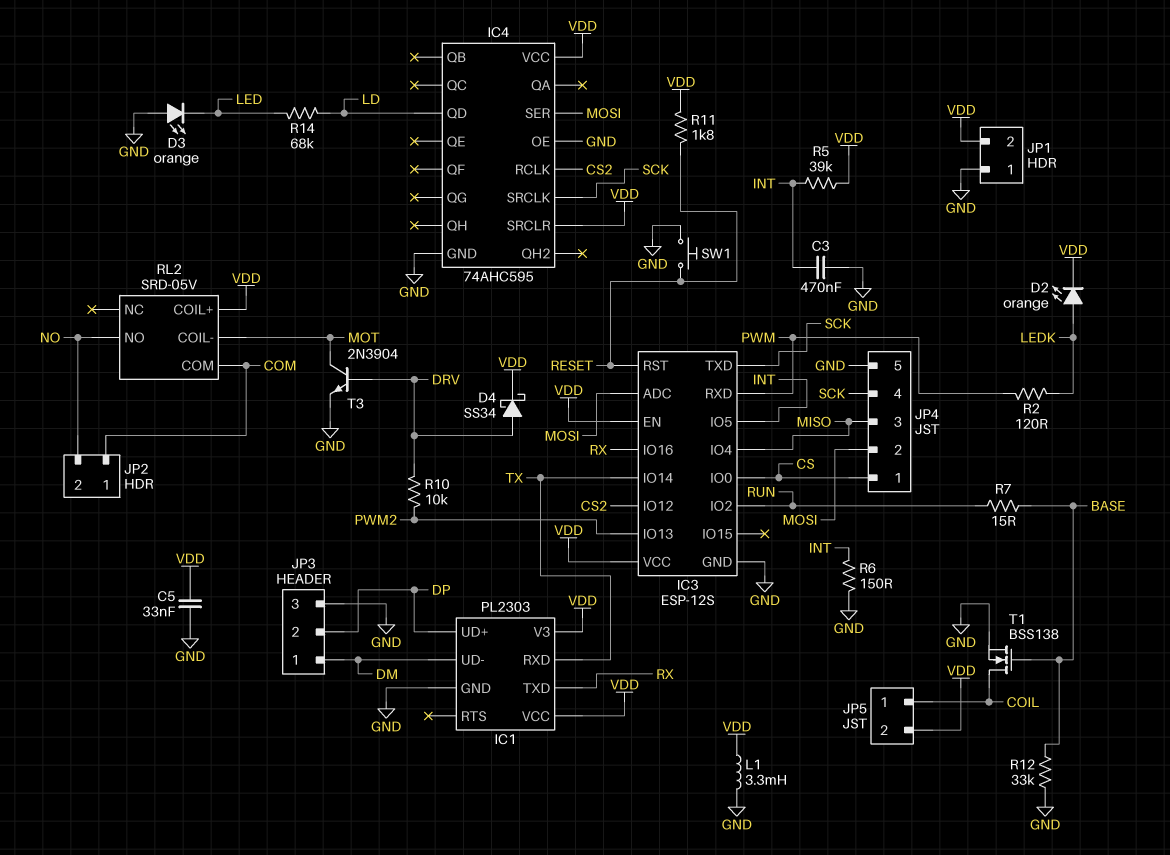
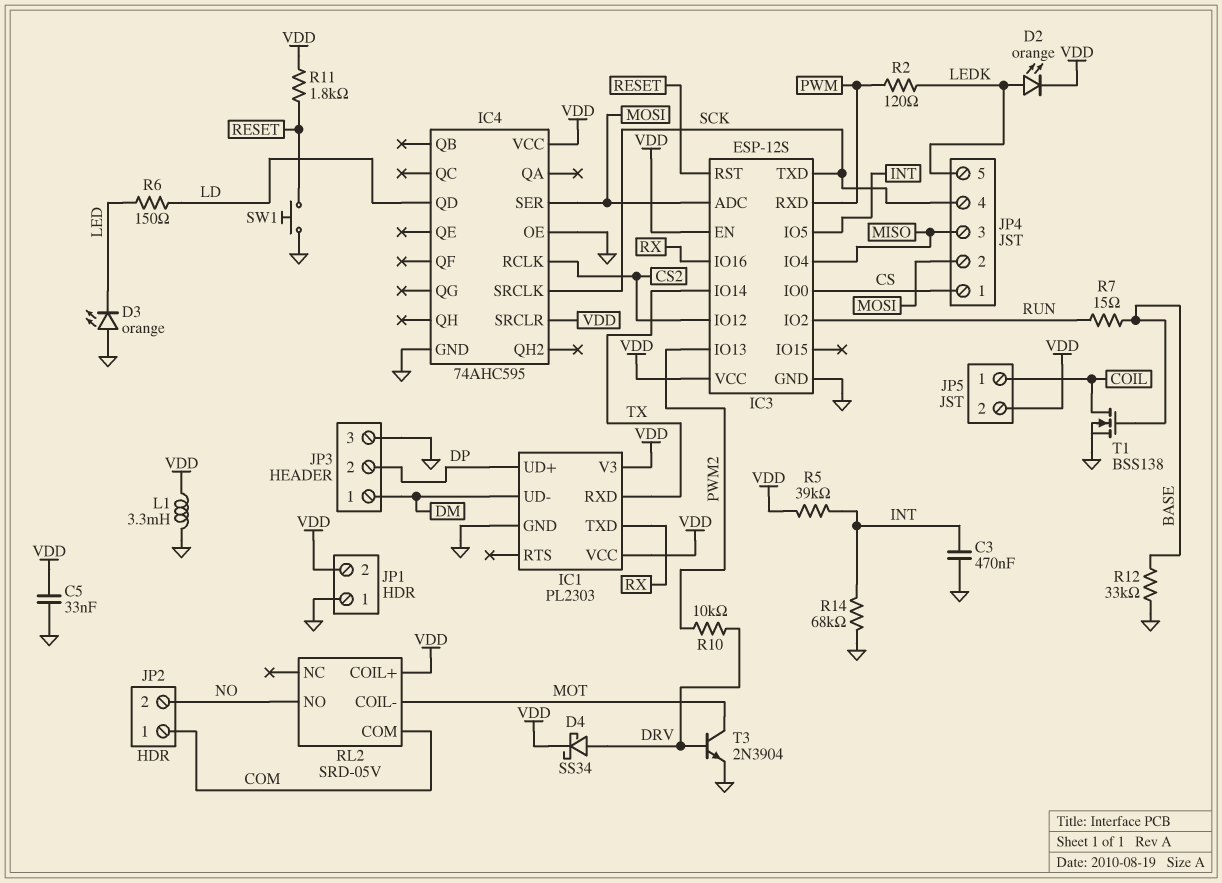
JP4 pin 5: GND -> LEDK
R6: 150 (GND, INT) -> 150 (LD, LED)
R14: 68k (LD, LED) -> 68k (GND, INT)

